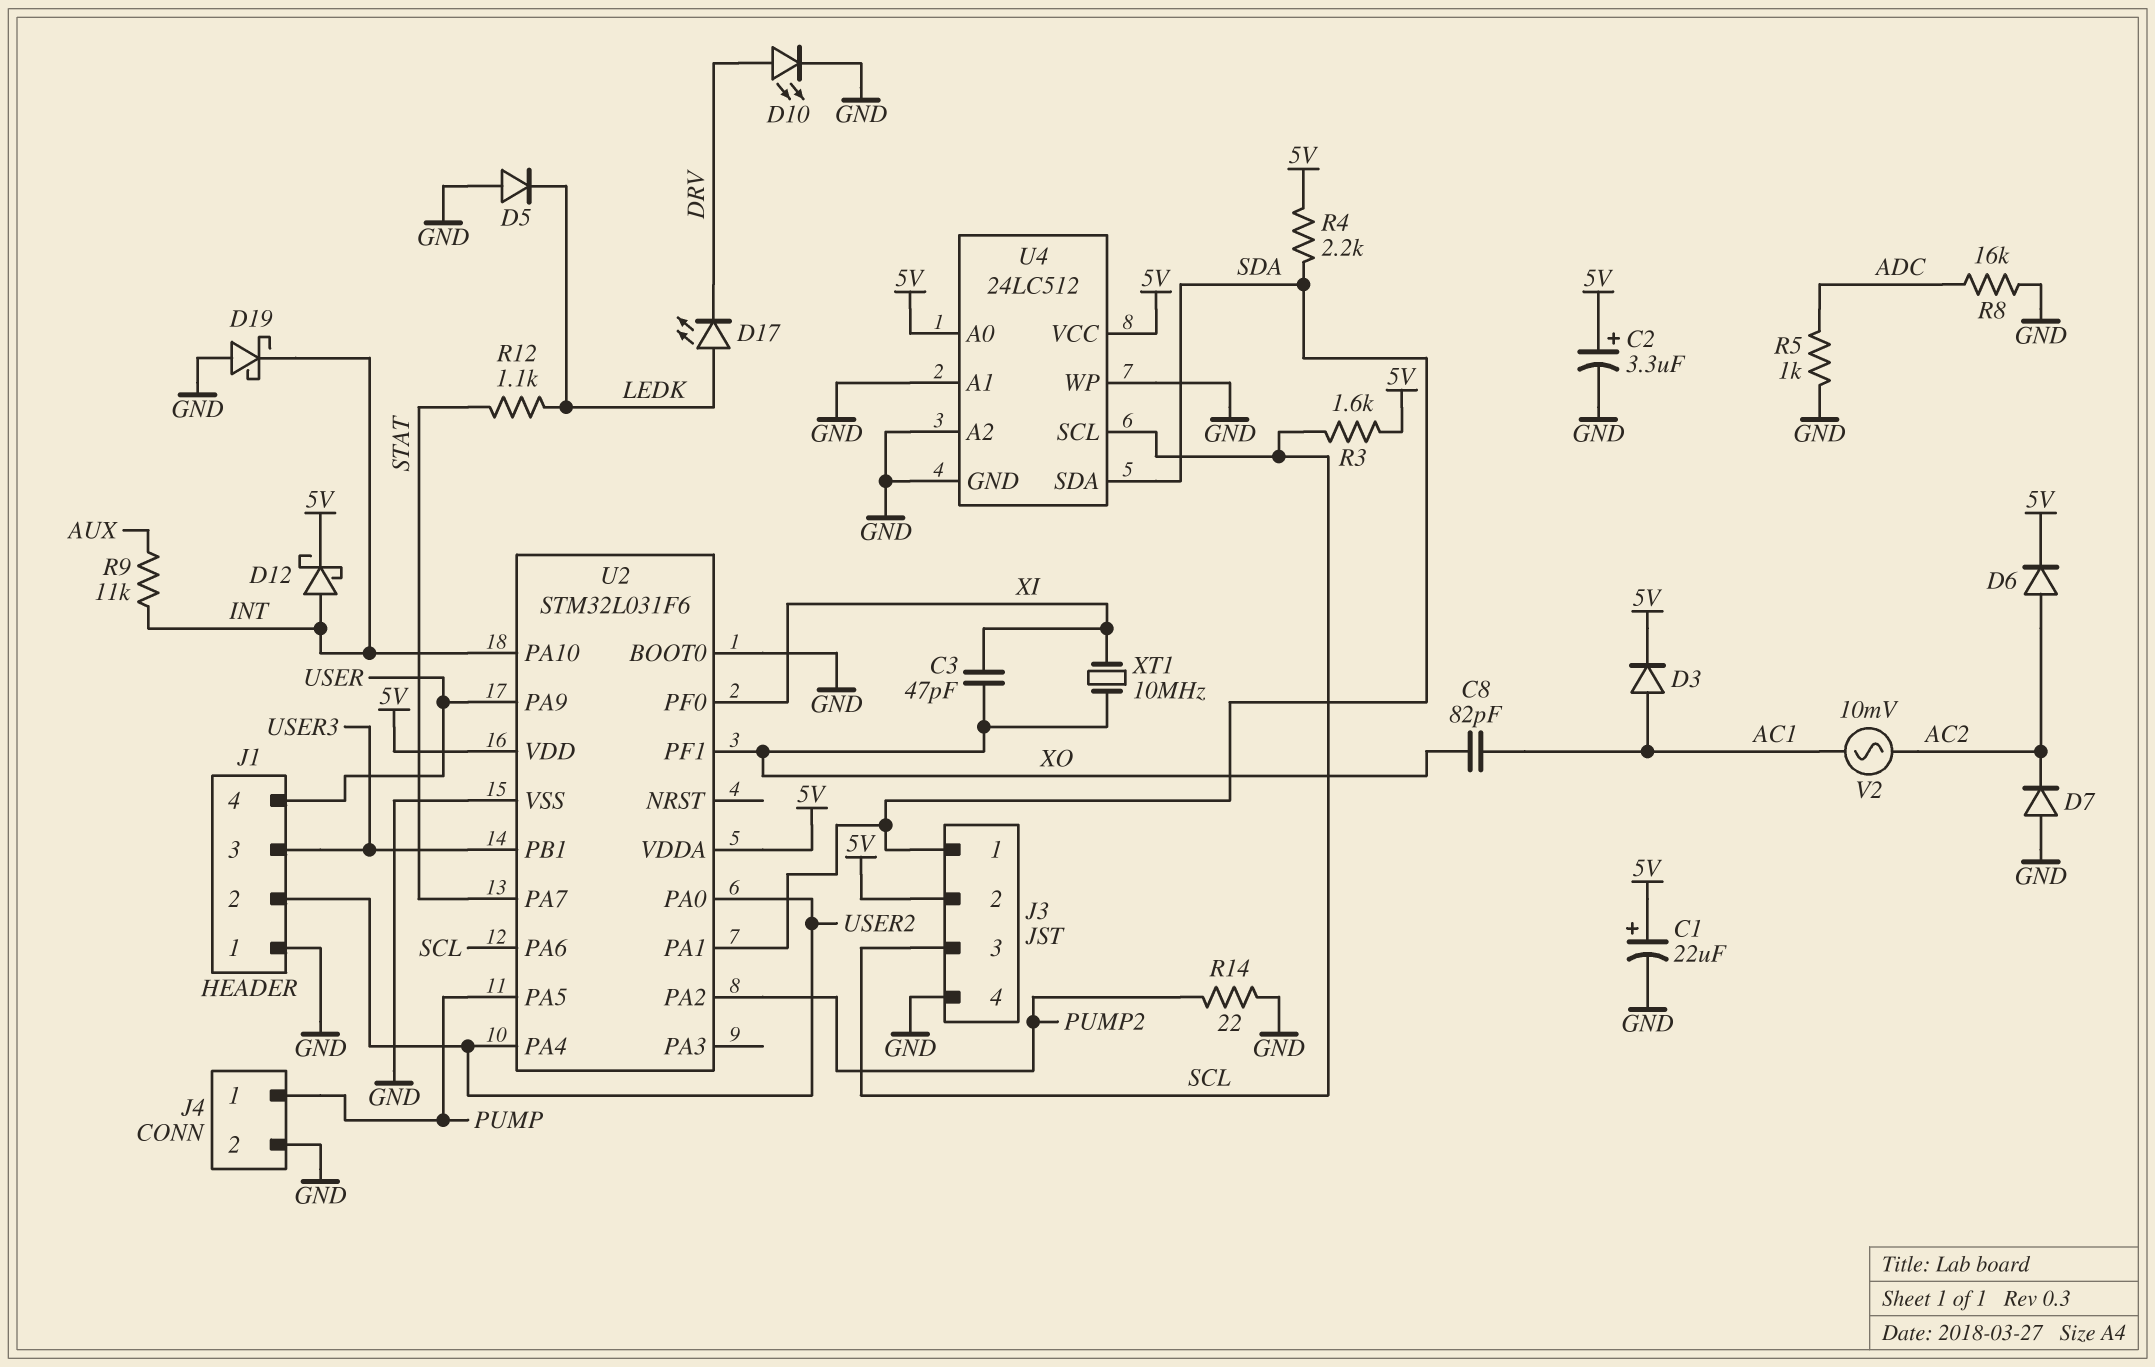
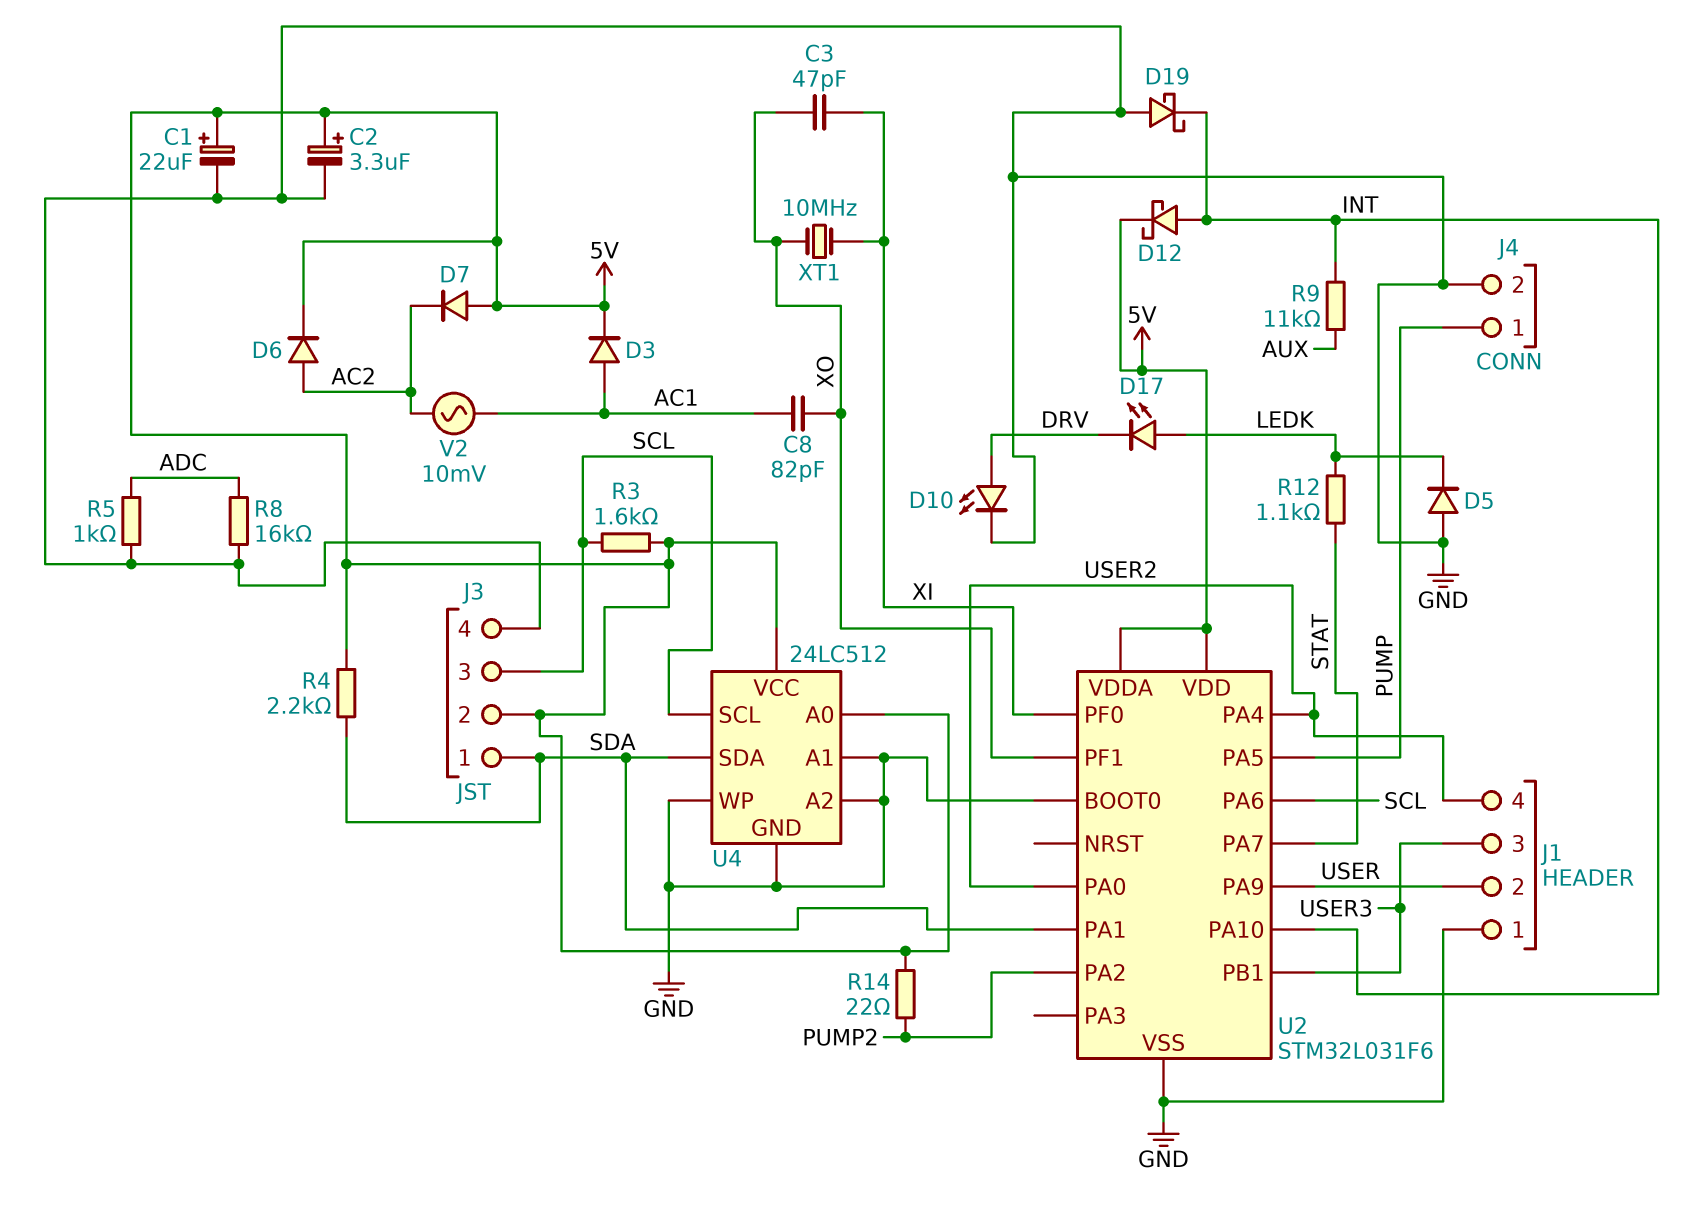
D7: diode (A GND, K AC2) -> diode (A 5V, K AC2)
J1 pin 2: USER2 -> USER
J1 pin 4: USER -> USER2
R14: 22 (GND, PUMP2) -> 22 (5V, PUMP2)

